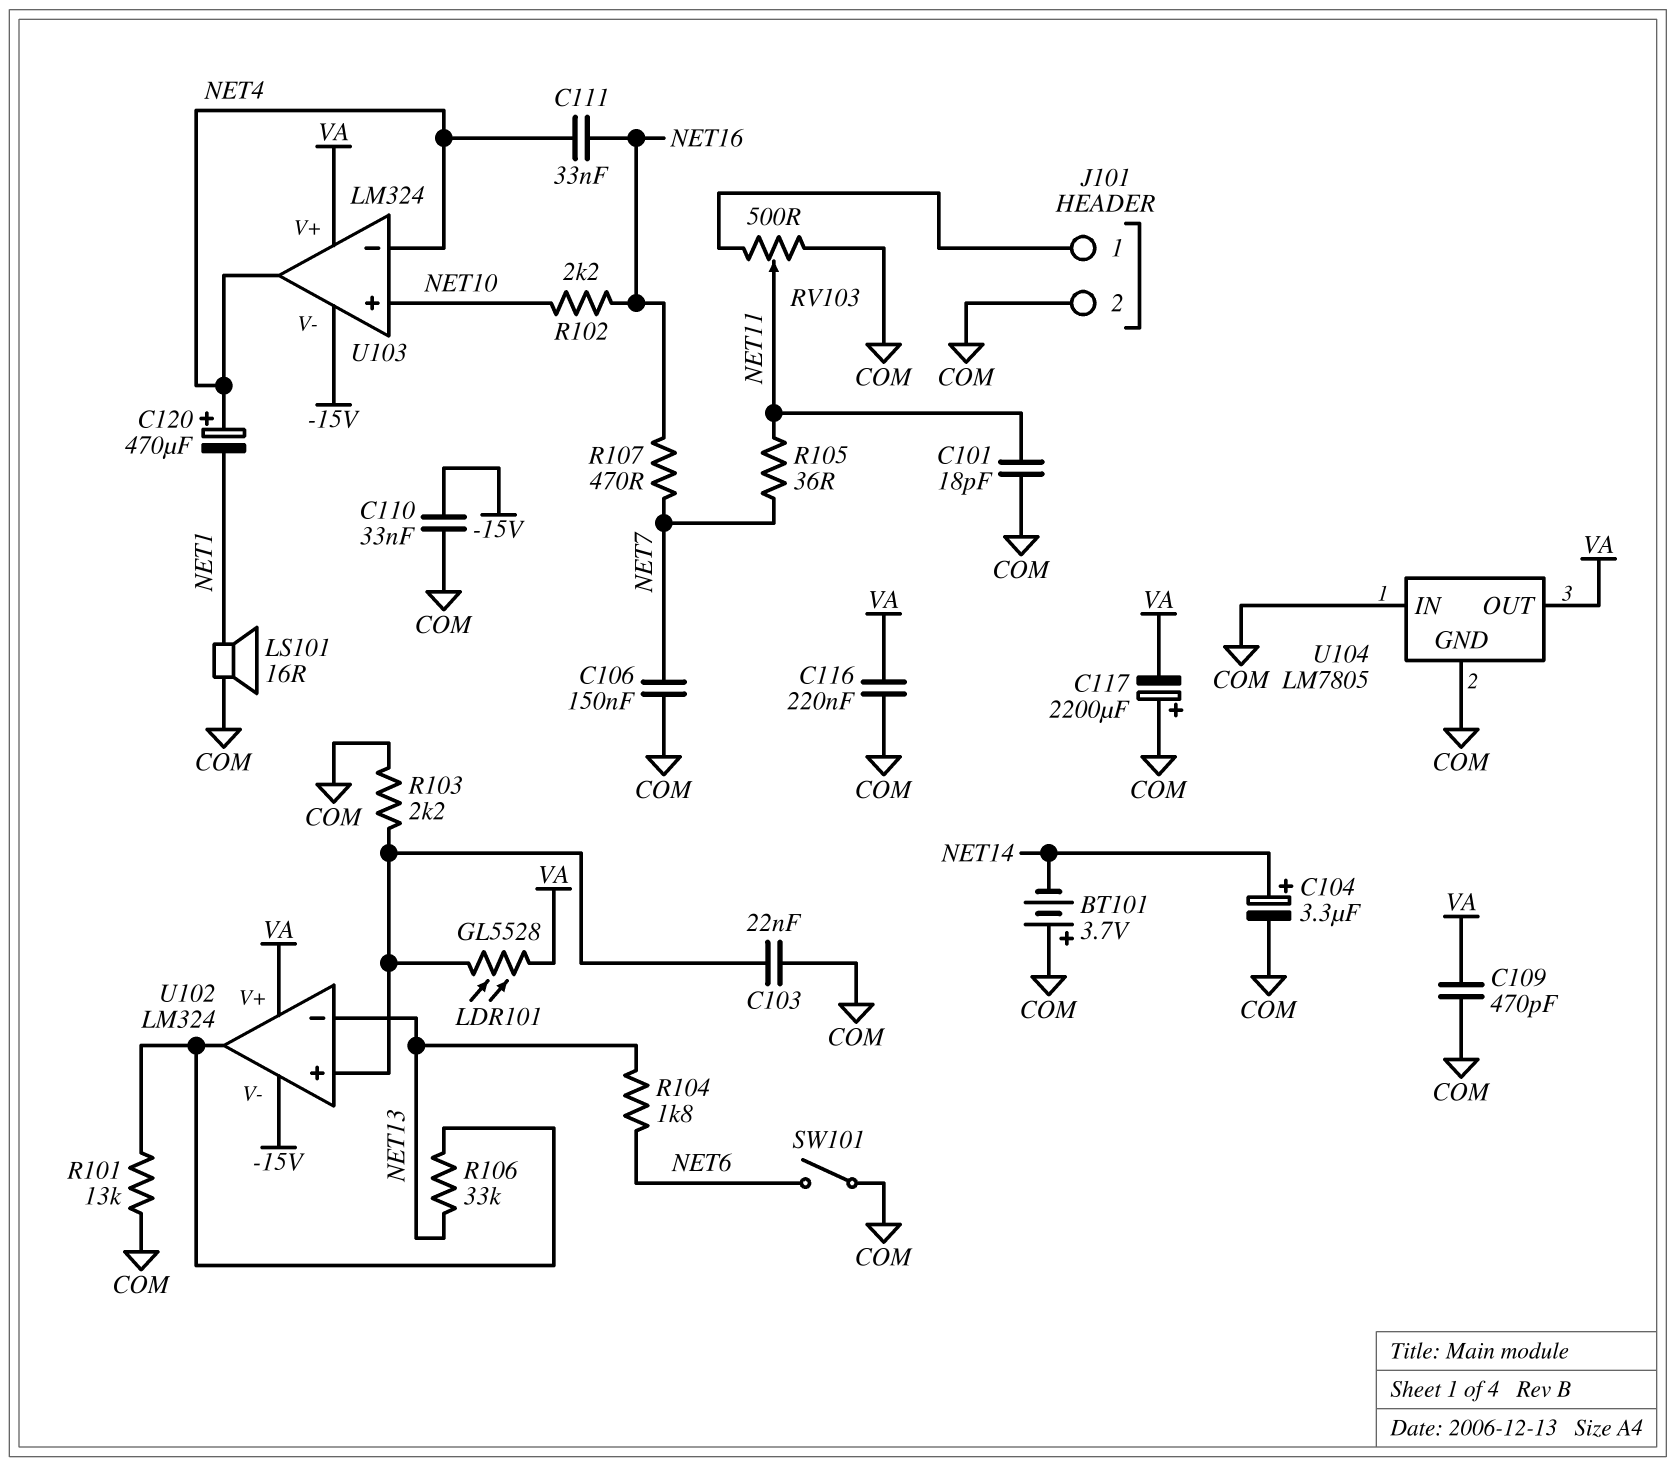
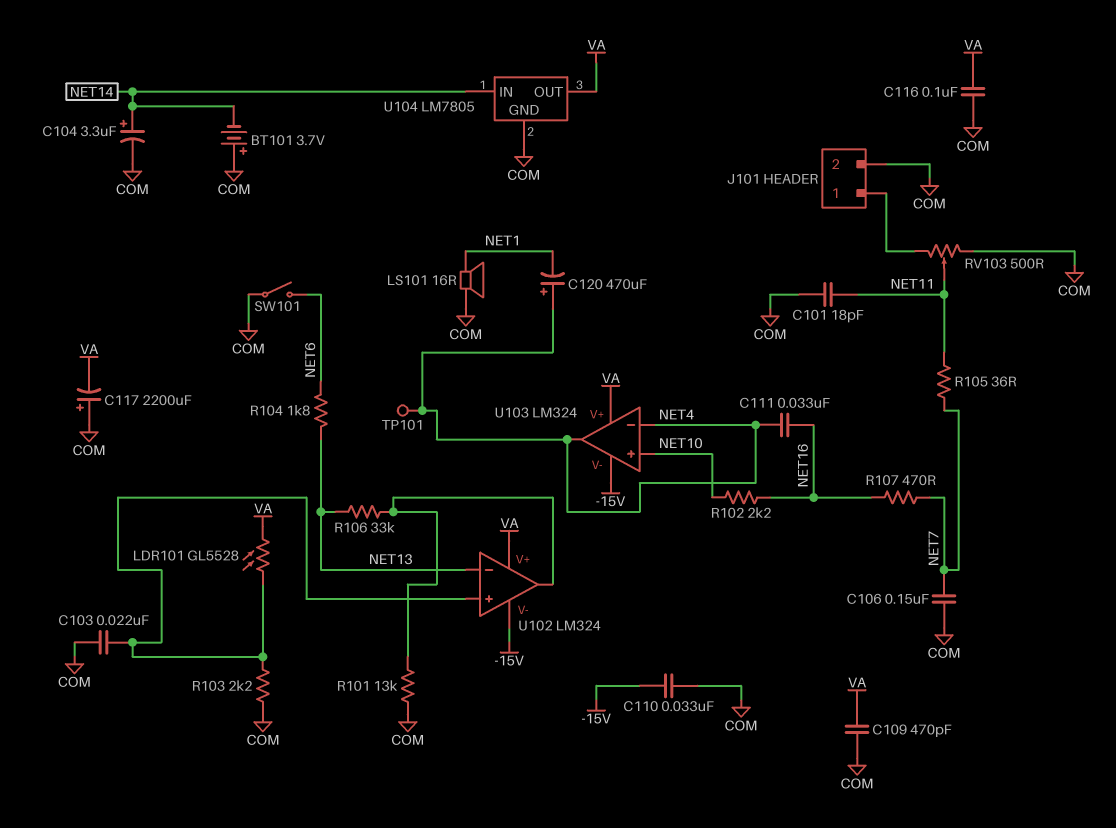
C116: 220nF (COM, VA) -> 100nF (COM, VA)
TP101: none -> test point (NET4)
U104 pin IN: COM -> NET14

